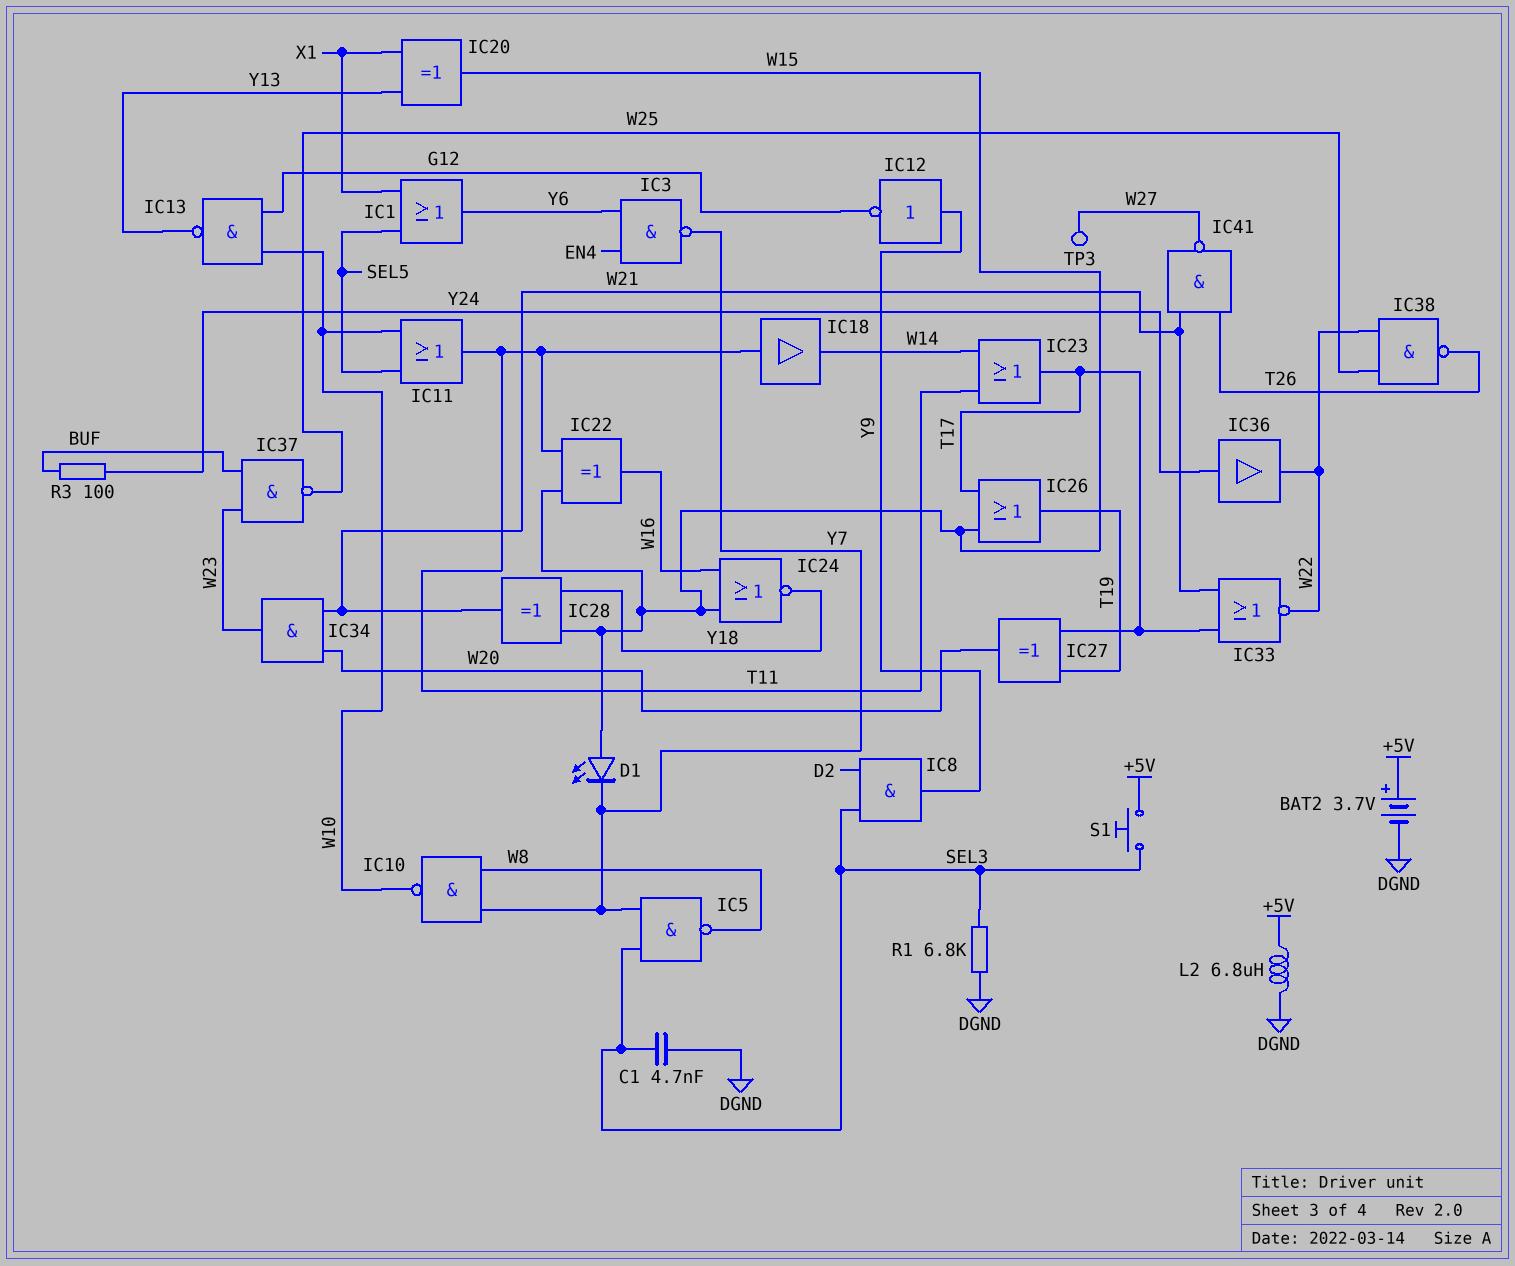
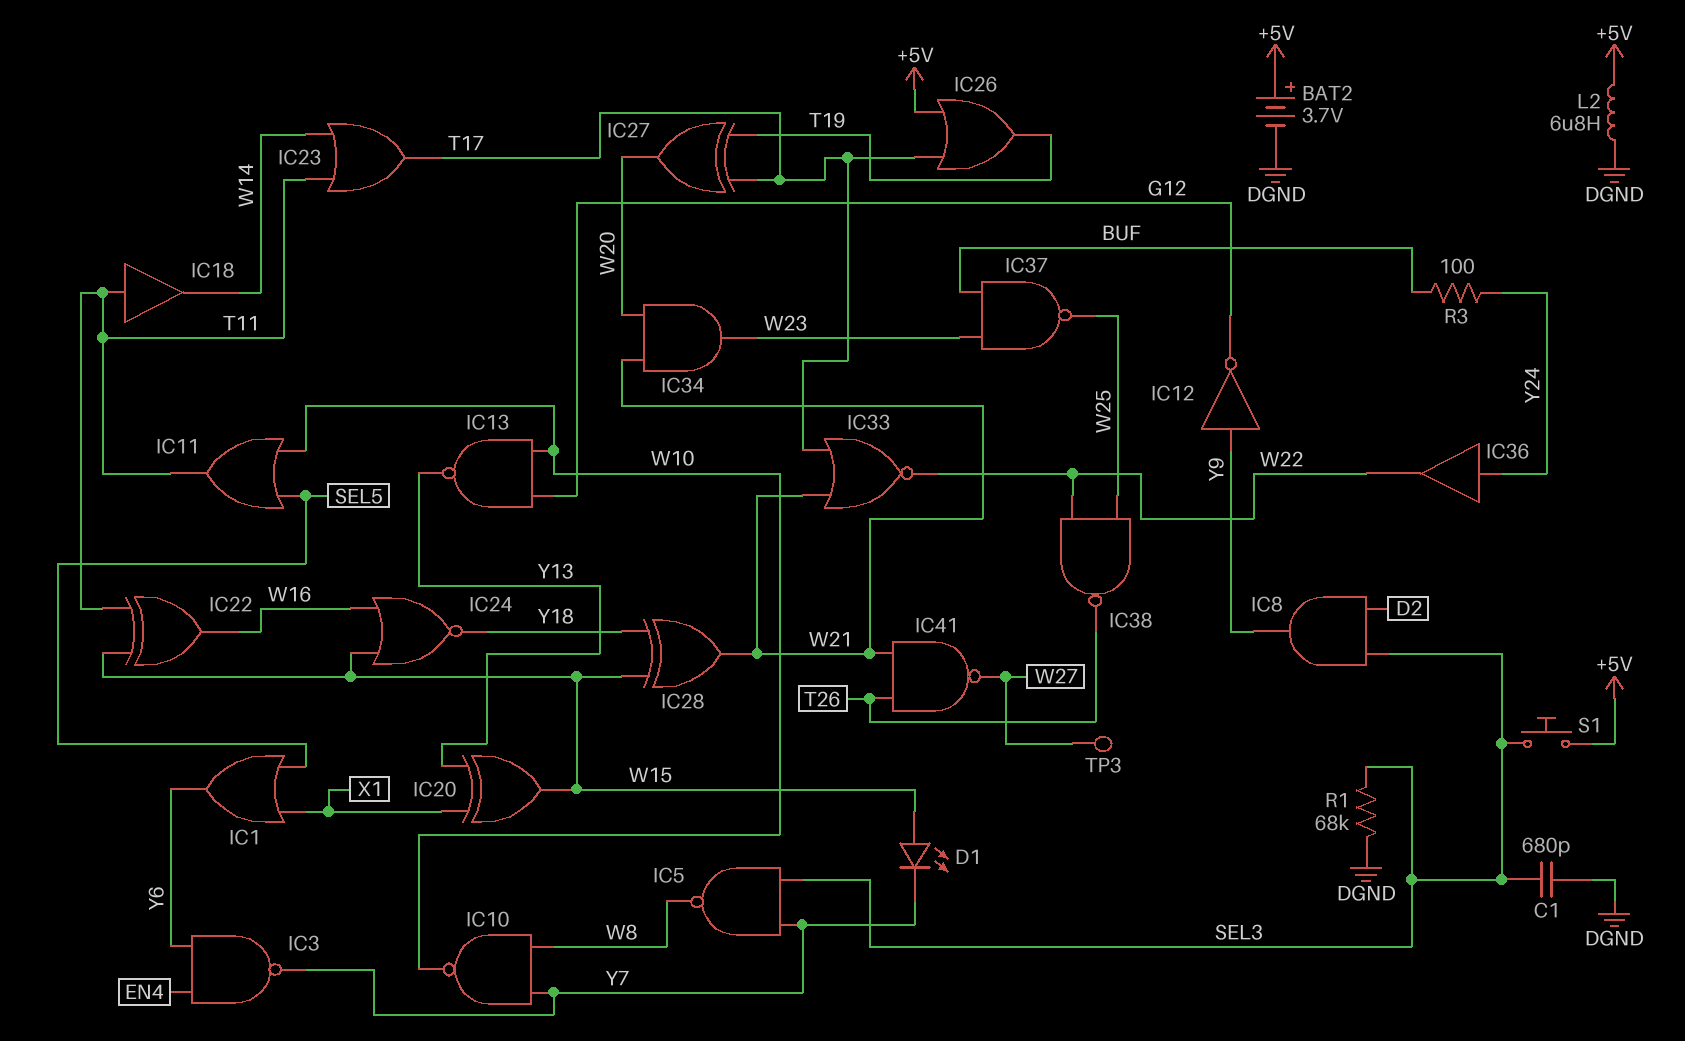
C1: 4.7nF (DGND, SEL3) -> 680pF (DGND, SEL3)
IC26: OR (in T17, in W15, out T19) -> OR (in +5V, in T17, out T19)
R1: 6.8k (DGND, SEL3) -> 68k (DGND, SEL3)

